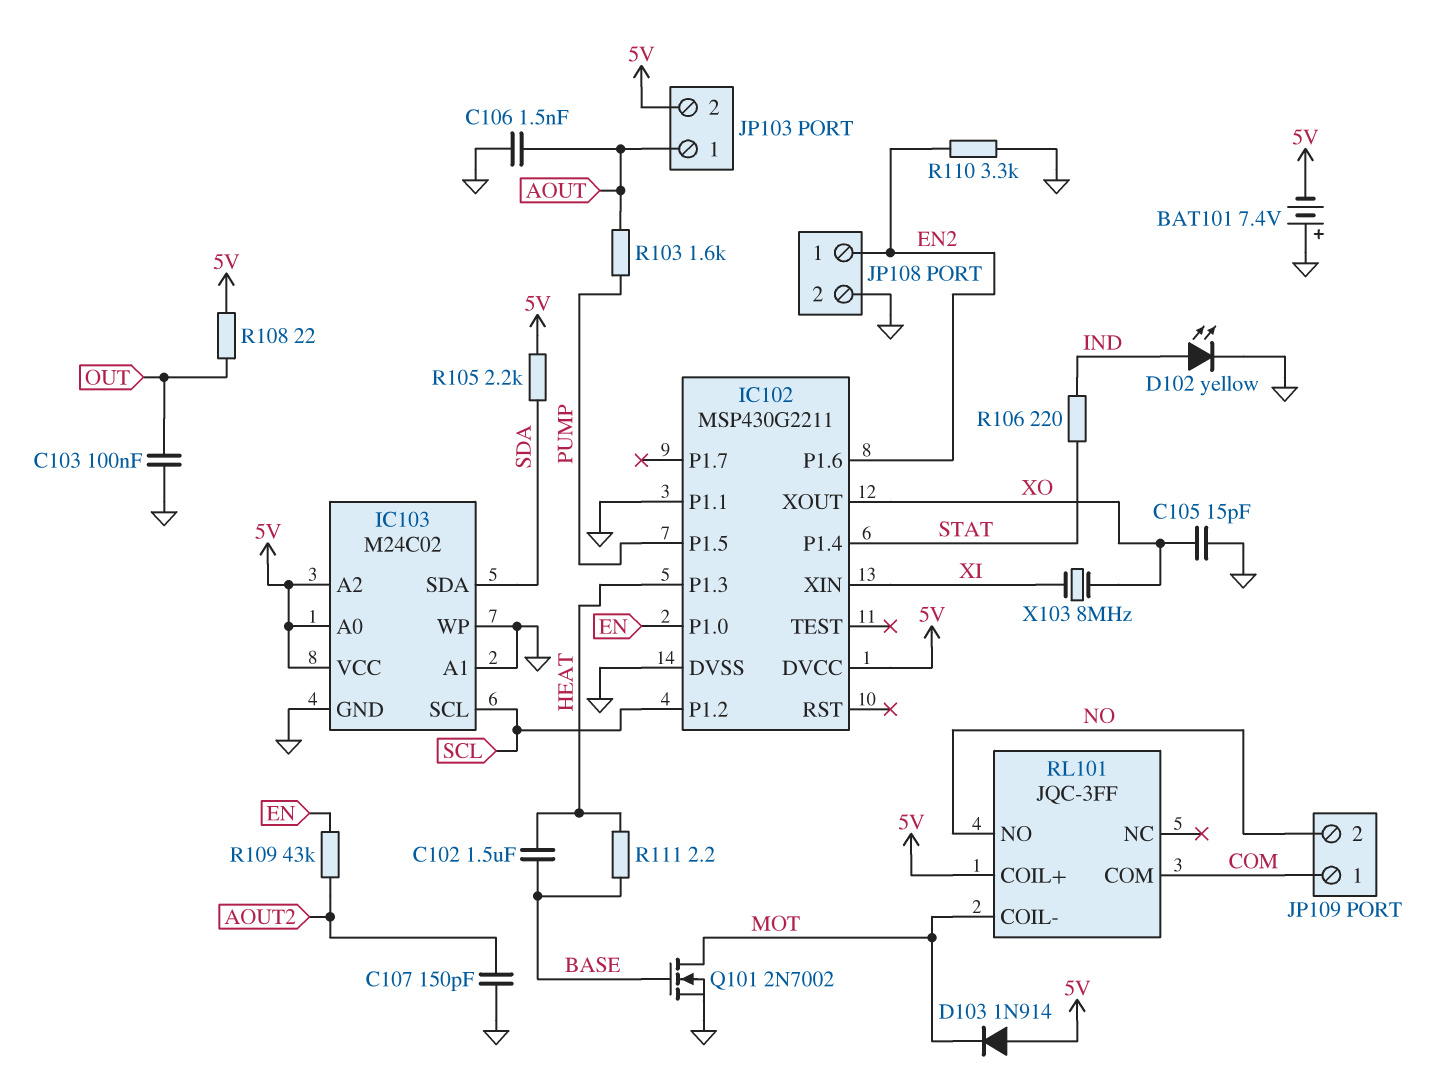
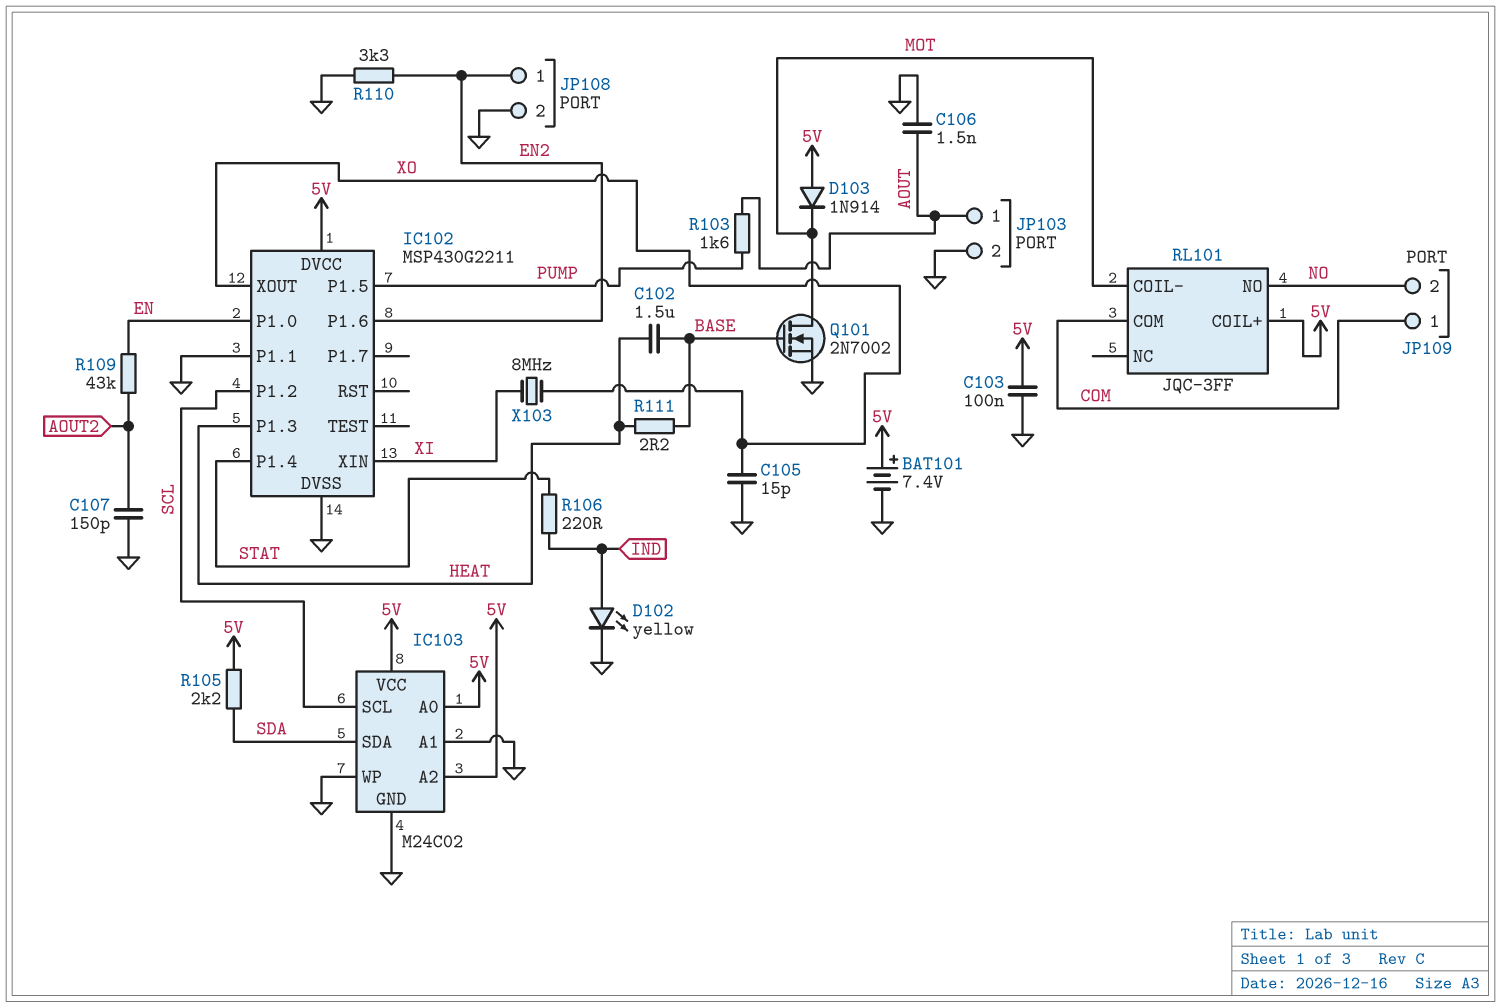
BAT101: 7.4V (plus GND, minus 5V) -> 7.4V (plus 5V, minus GND)
C103: 100nF (GND, OUT) -> 100nF (5V, GND)
JP103 pin 2: 5V -> GND
R108: 22 (5V, OUT) -> none

